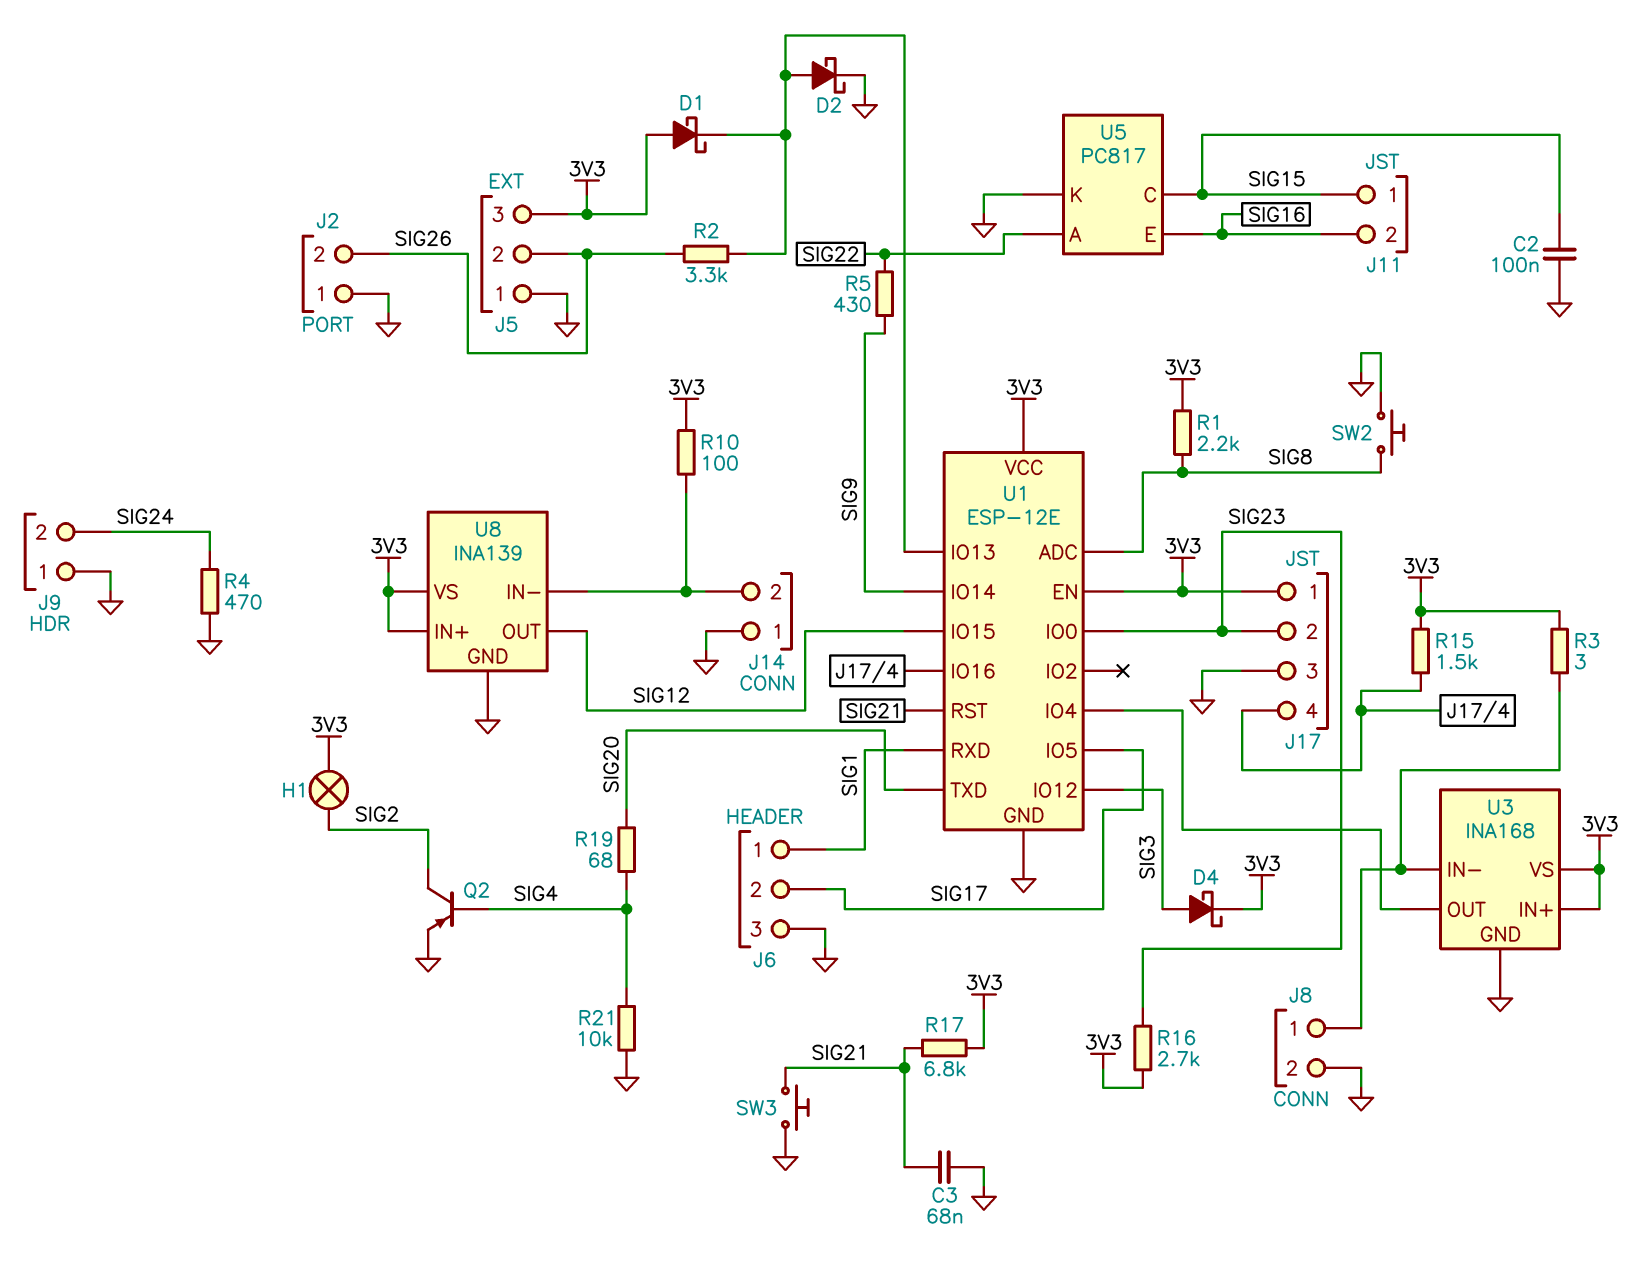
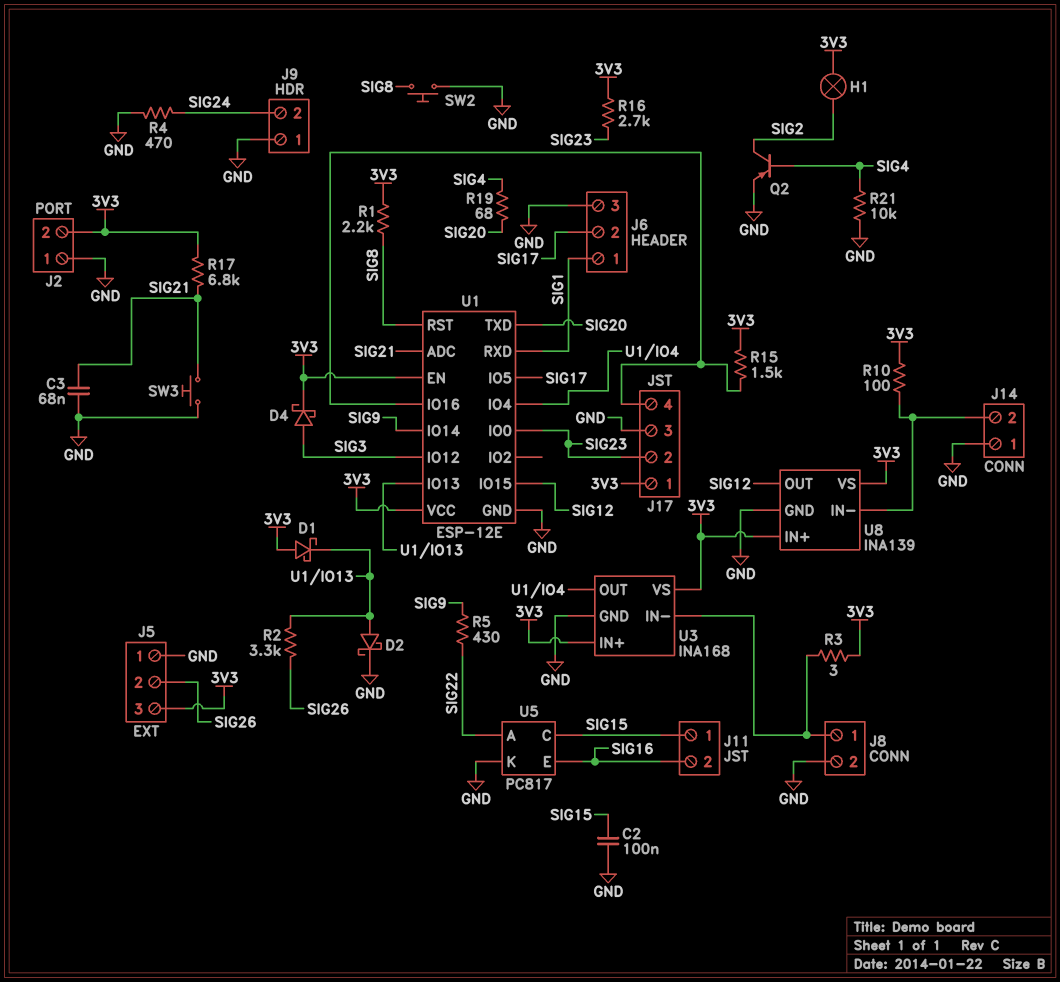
J2 pin 2: SIG26 -> 3V3
U1 pin ADC: SIG8 -> SIG21
U1 pin RST: SIG21 -> SIG8

